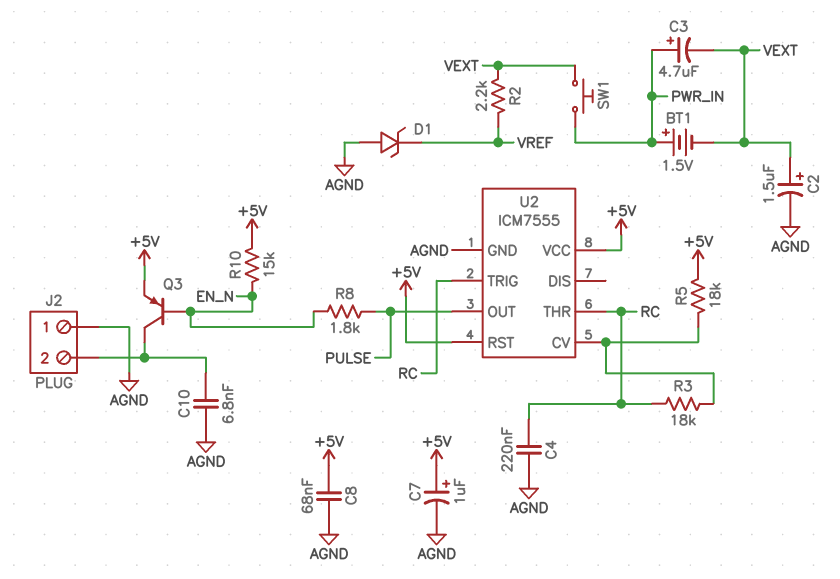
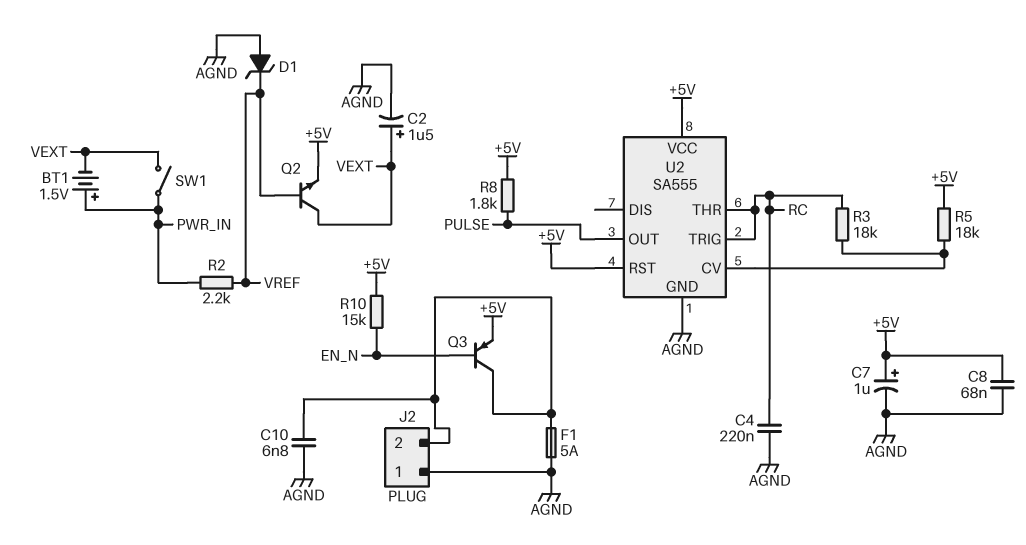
C3: 4.7uF (plus PWR_IN, minus VEXT) -> none
F1: none -> 5A (AGND, J2/2)
Q2: none -> NPN (B VREF, C VEXT, E +5V)
R2: 2.2k (VEXT, VREF) -> 2.2k (PWR_IN, VREF)
R8: 1.8k (EN_N, PULSE) -> 1.8k (+5V, PULSE)
SW1: button (PWR_IN, VEXT) -> switch (PWR_IN, VEXT)
U2: ICM7555 -> SA555

